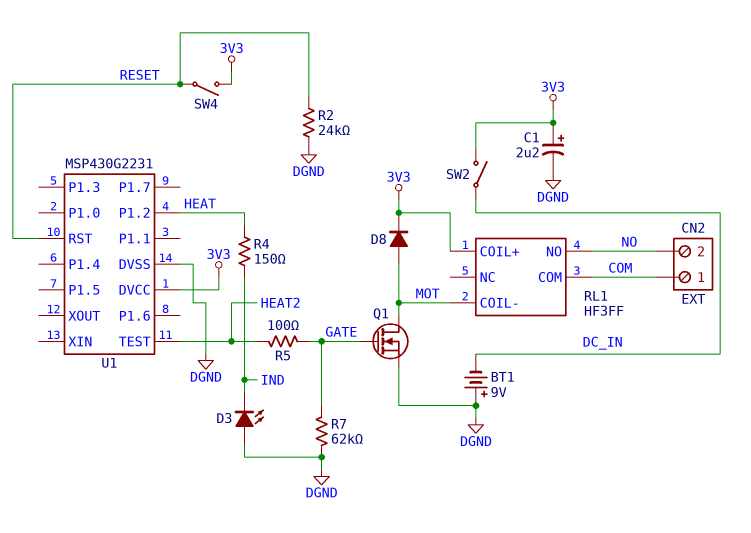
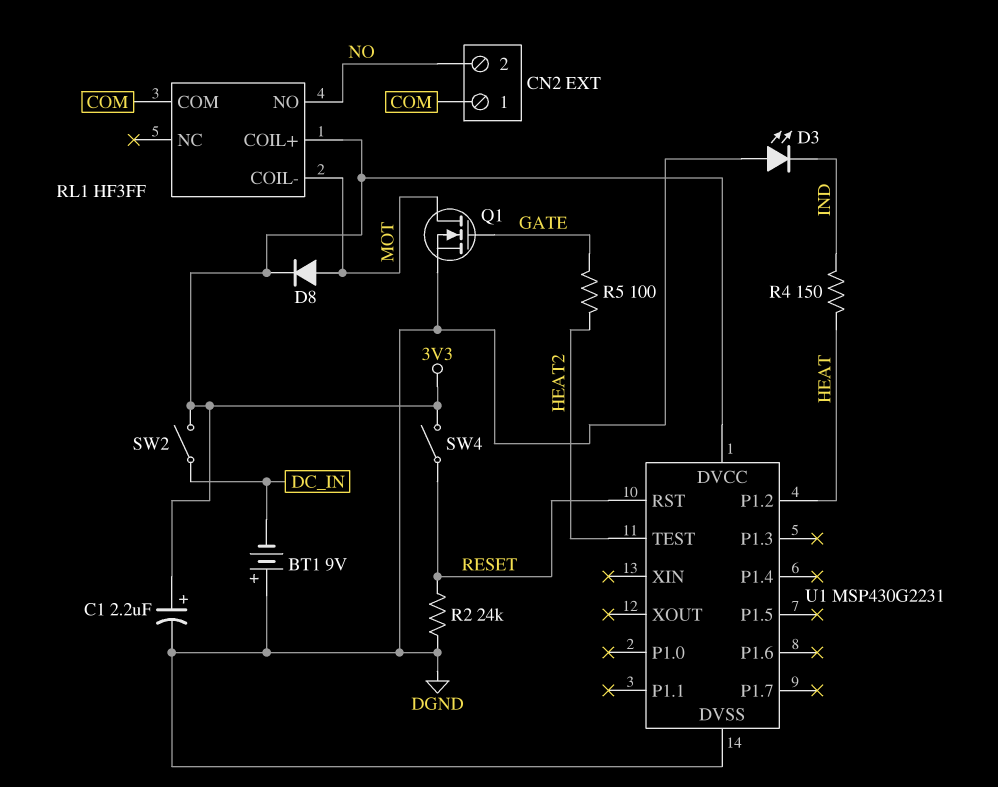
R7: 62k (DGND, GATE) -> none

